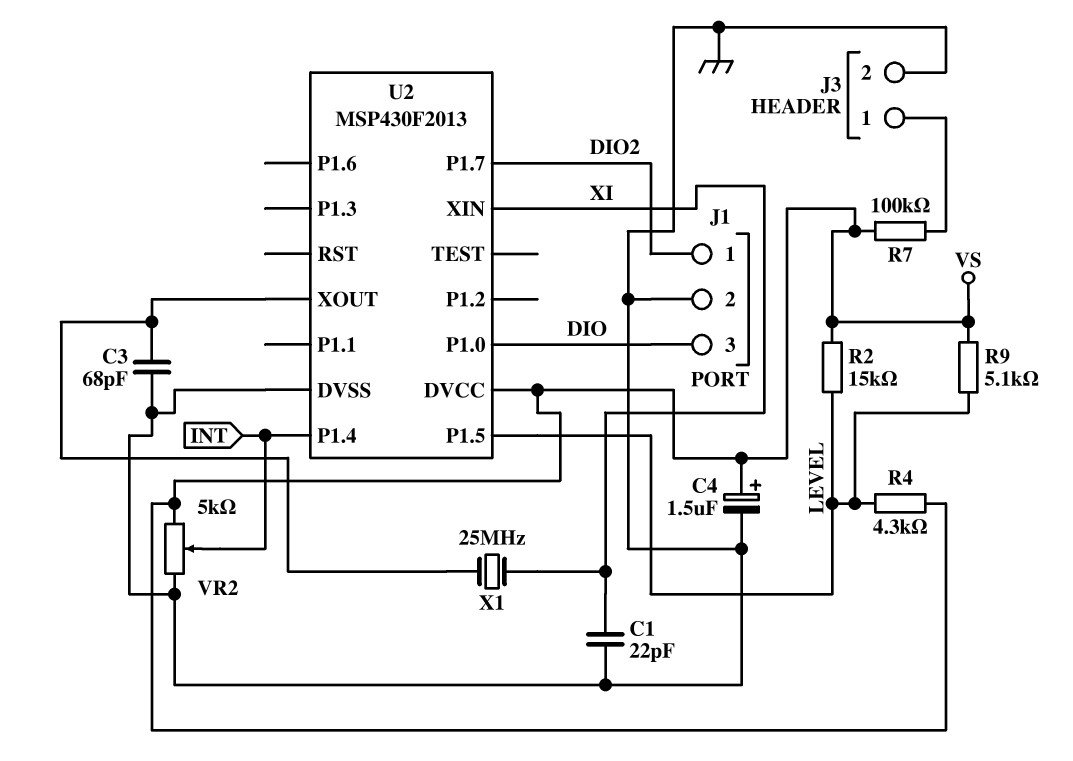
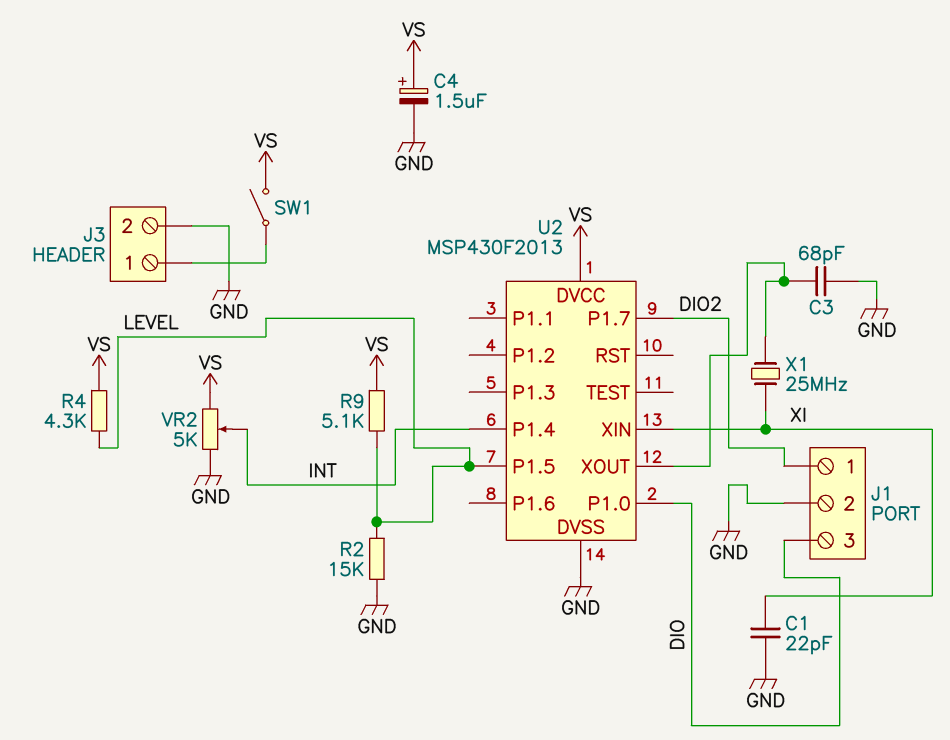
R2: 15k (LEVEL, VS) -> 15k (GND, LEVEL)
R7: 100k (J3/1, VS) -> none
SW1: none -> switch (J3/1, VS)

